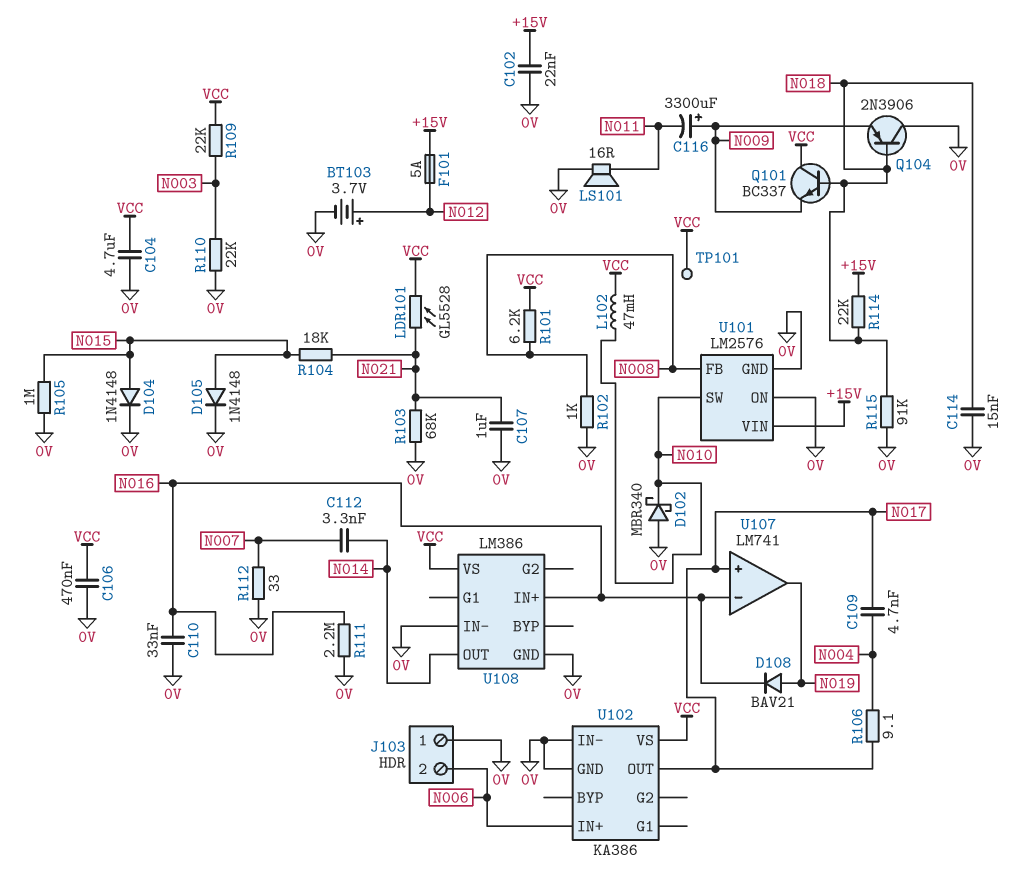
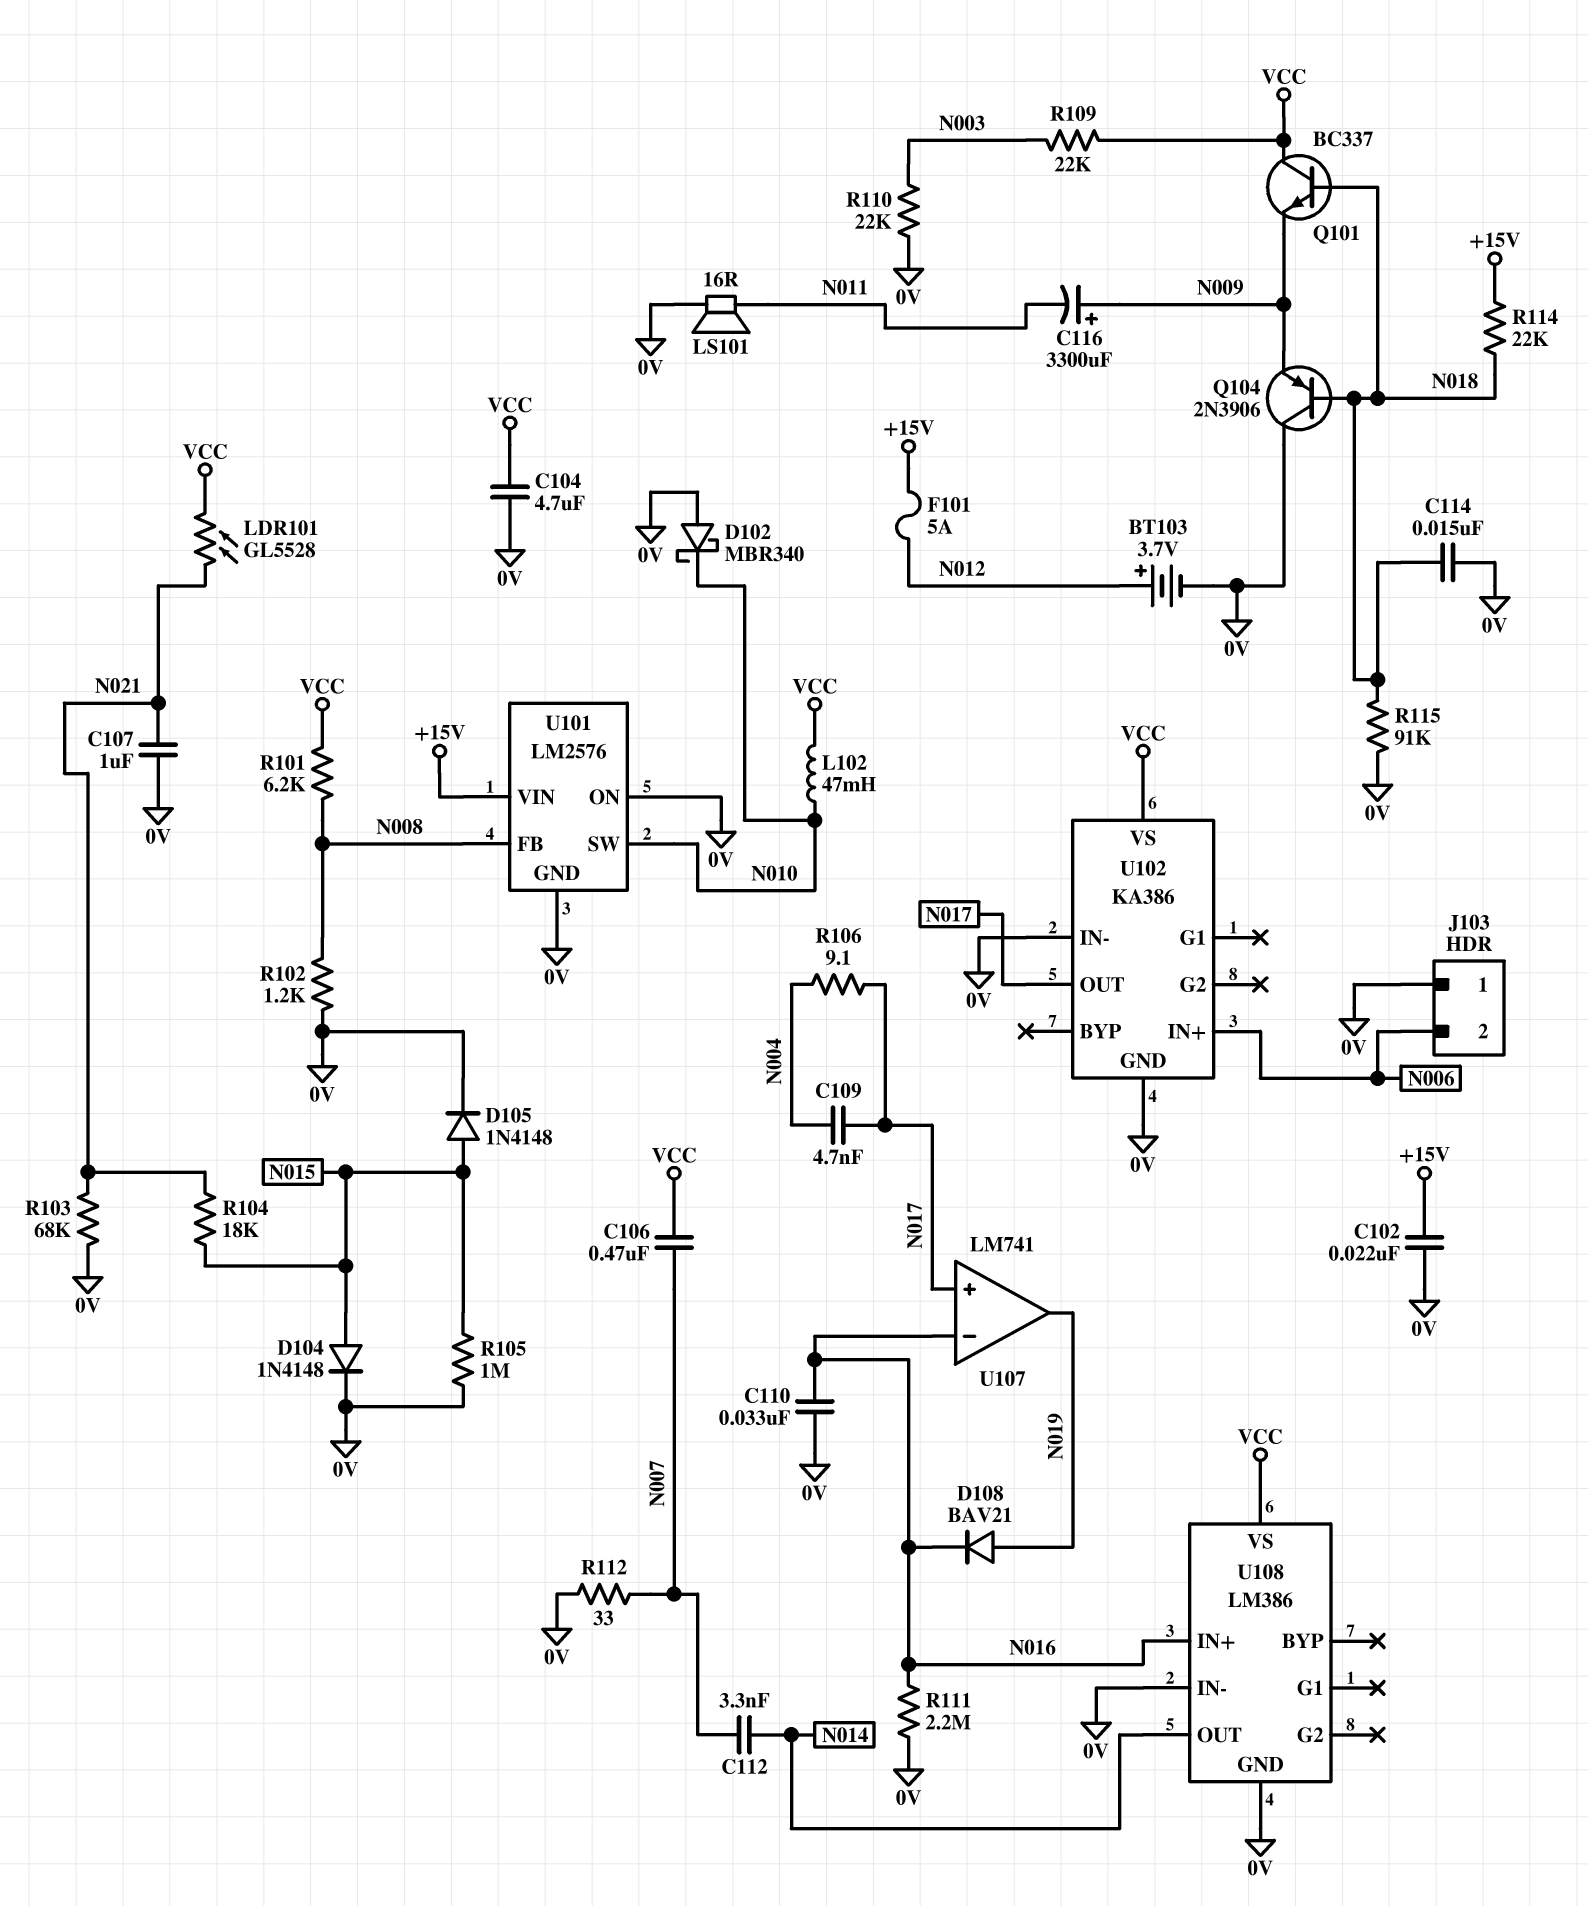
C106: 470nF (0V, VCC) -> 470nF (N007, VCC)
R102: 1k (0V, N008) -> 1.2k (0V, N008)
TP101: test point (VCC) -> none

